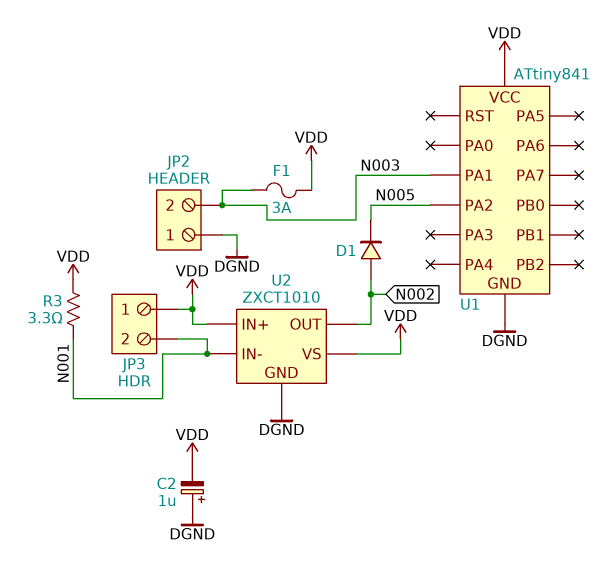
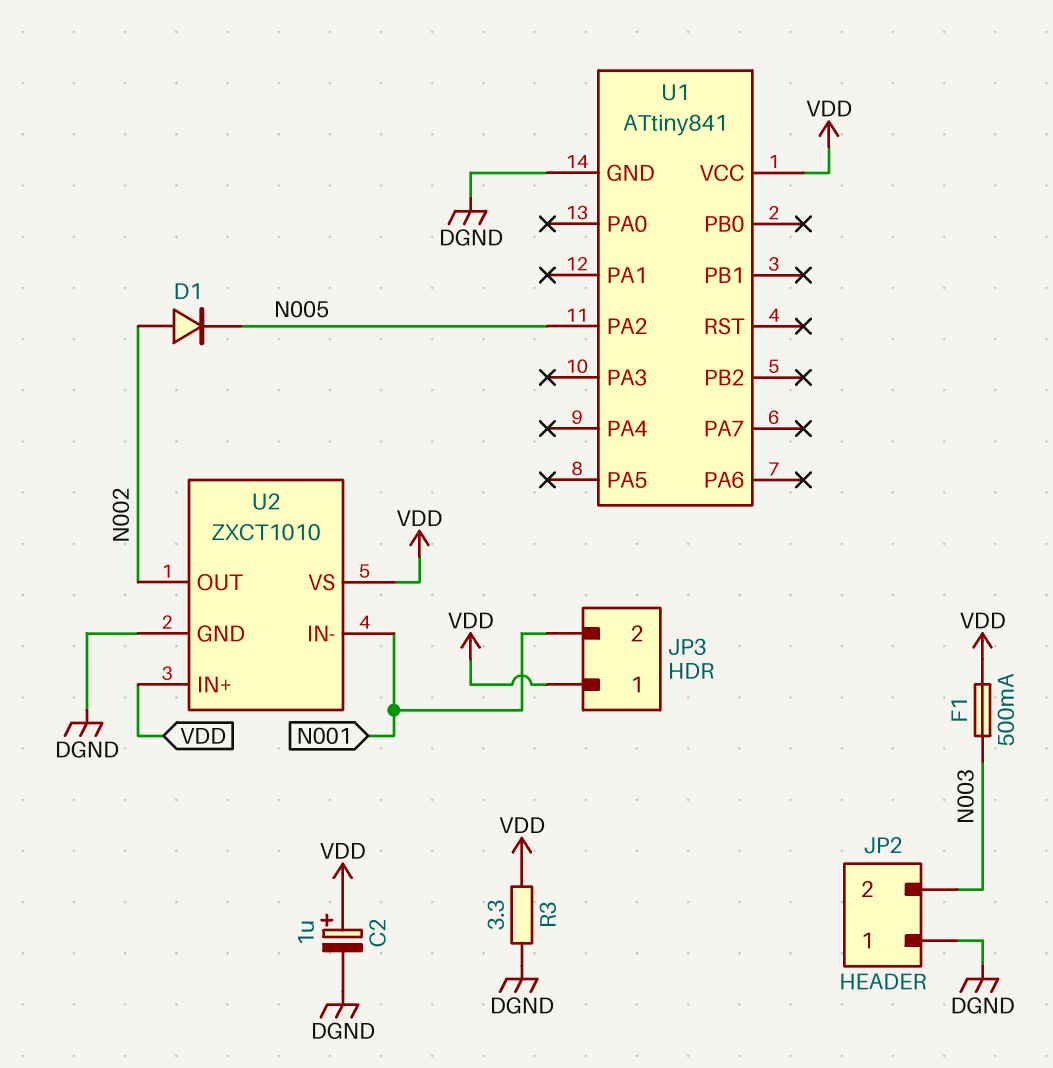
C2: 1uF (plus DGND, minus VDD) -> 1uF (plus VDD, minus DGND)
F1: 3A (N003, VDD) -> 500mA (N003, VDD)
R3: 3.3 (N001, VDD) -> 3.3 (DGND, VDD)
U1 pin PA1: N003 -> none

